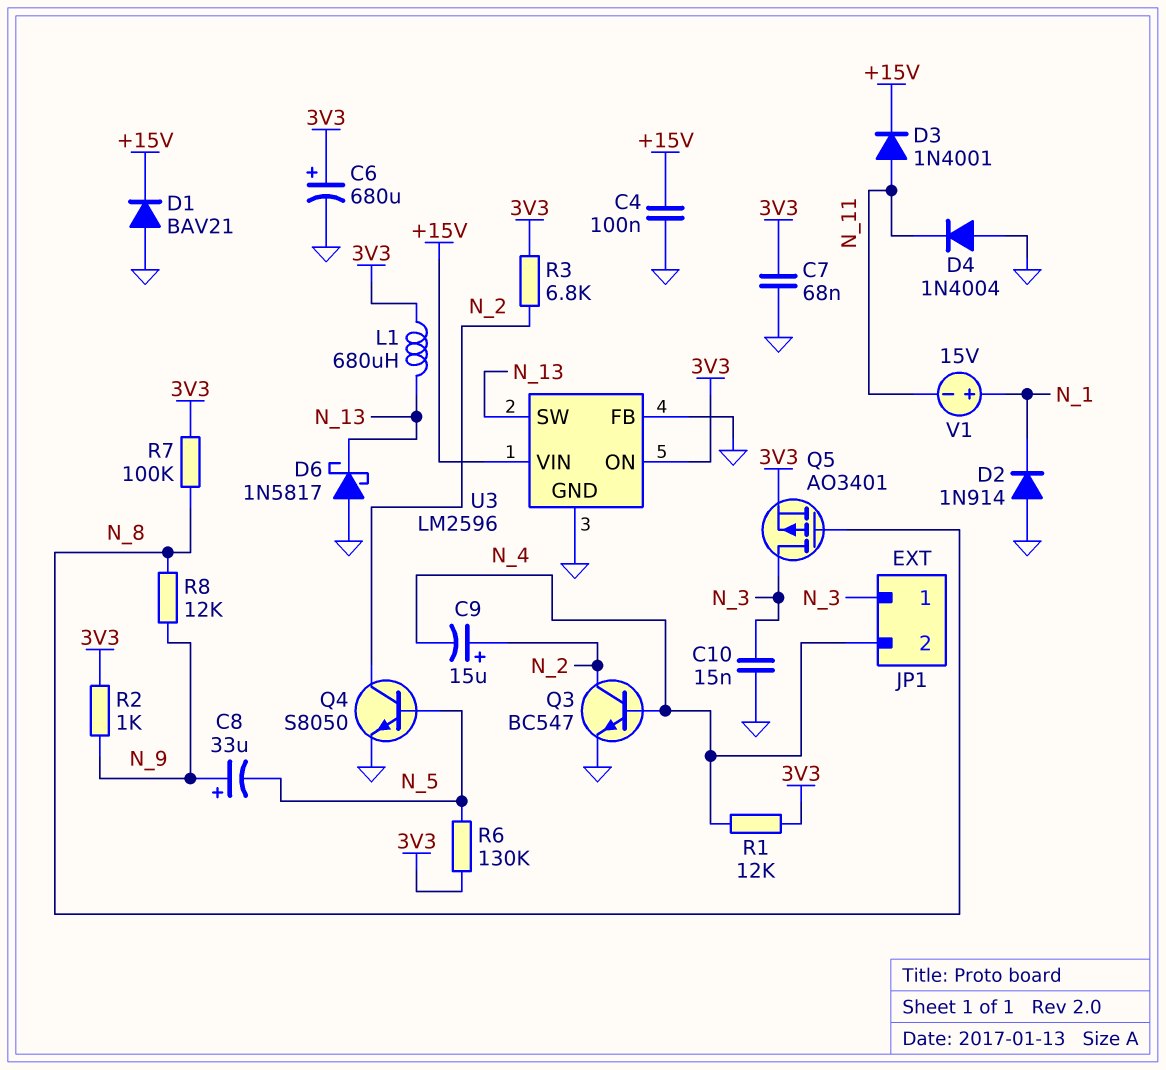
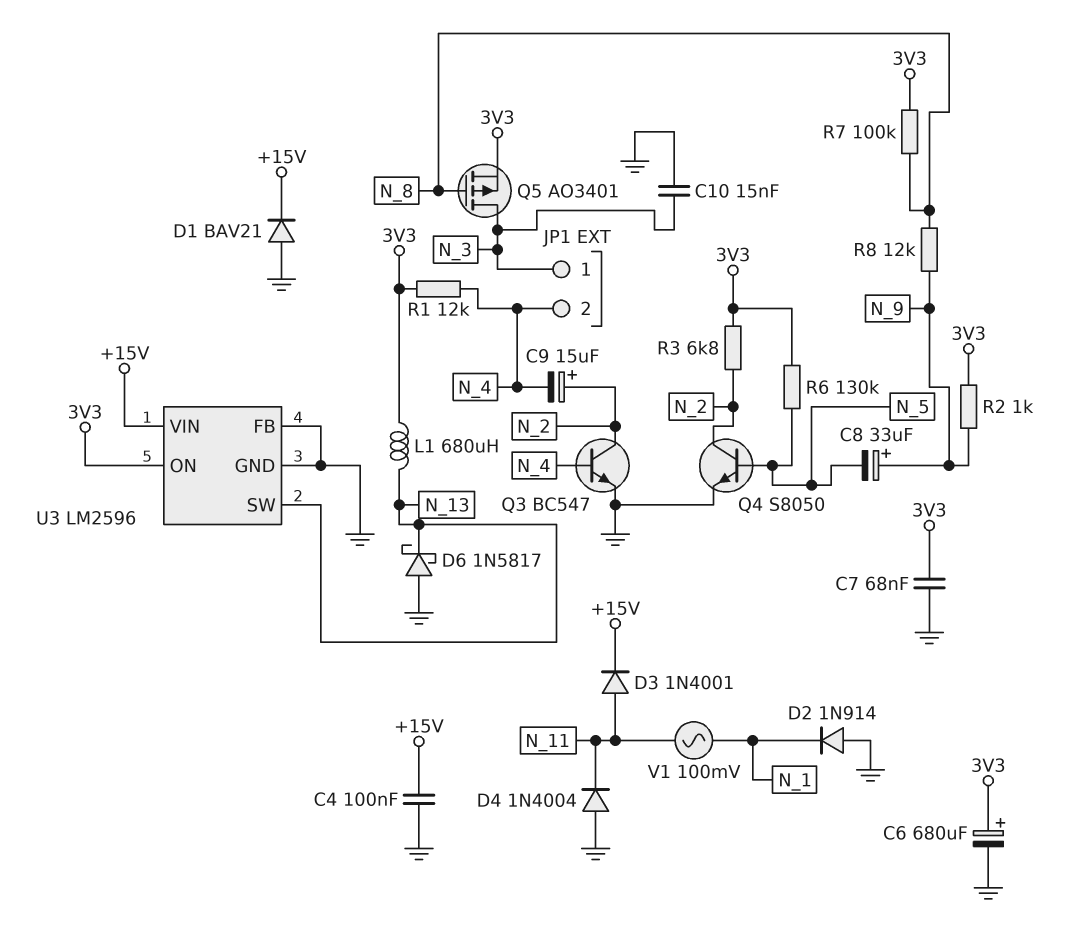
V1: 15V (plus N_1, minus N_11) -> AC 100mV (N_1, N_11)

